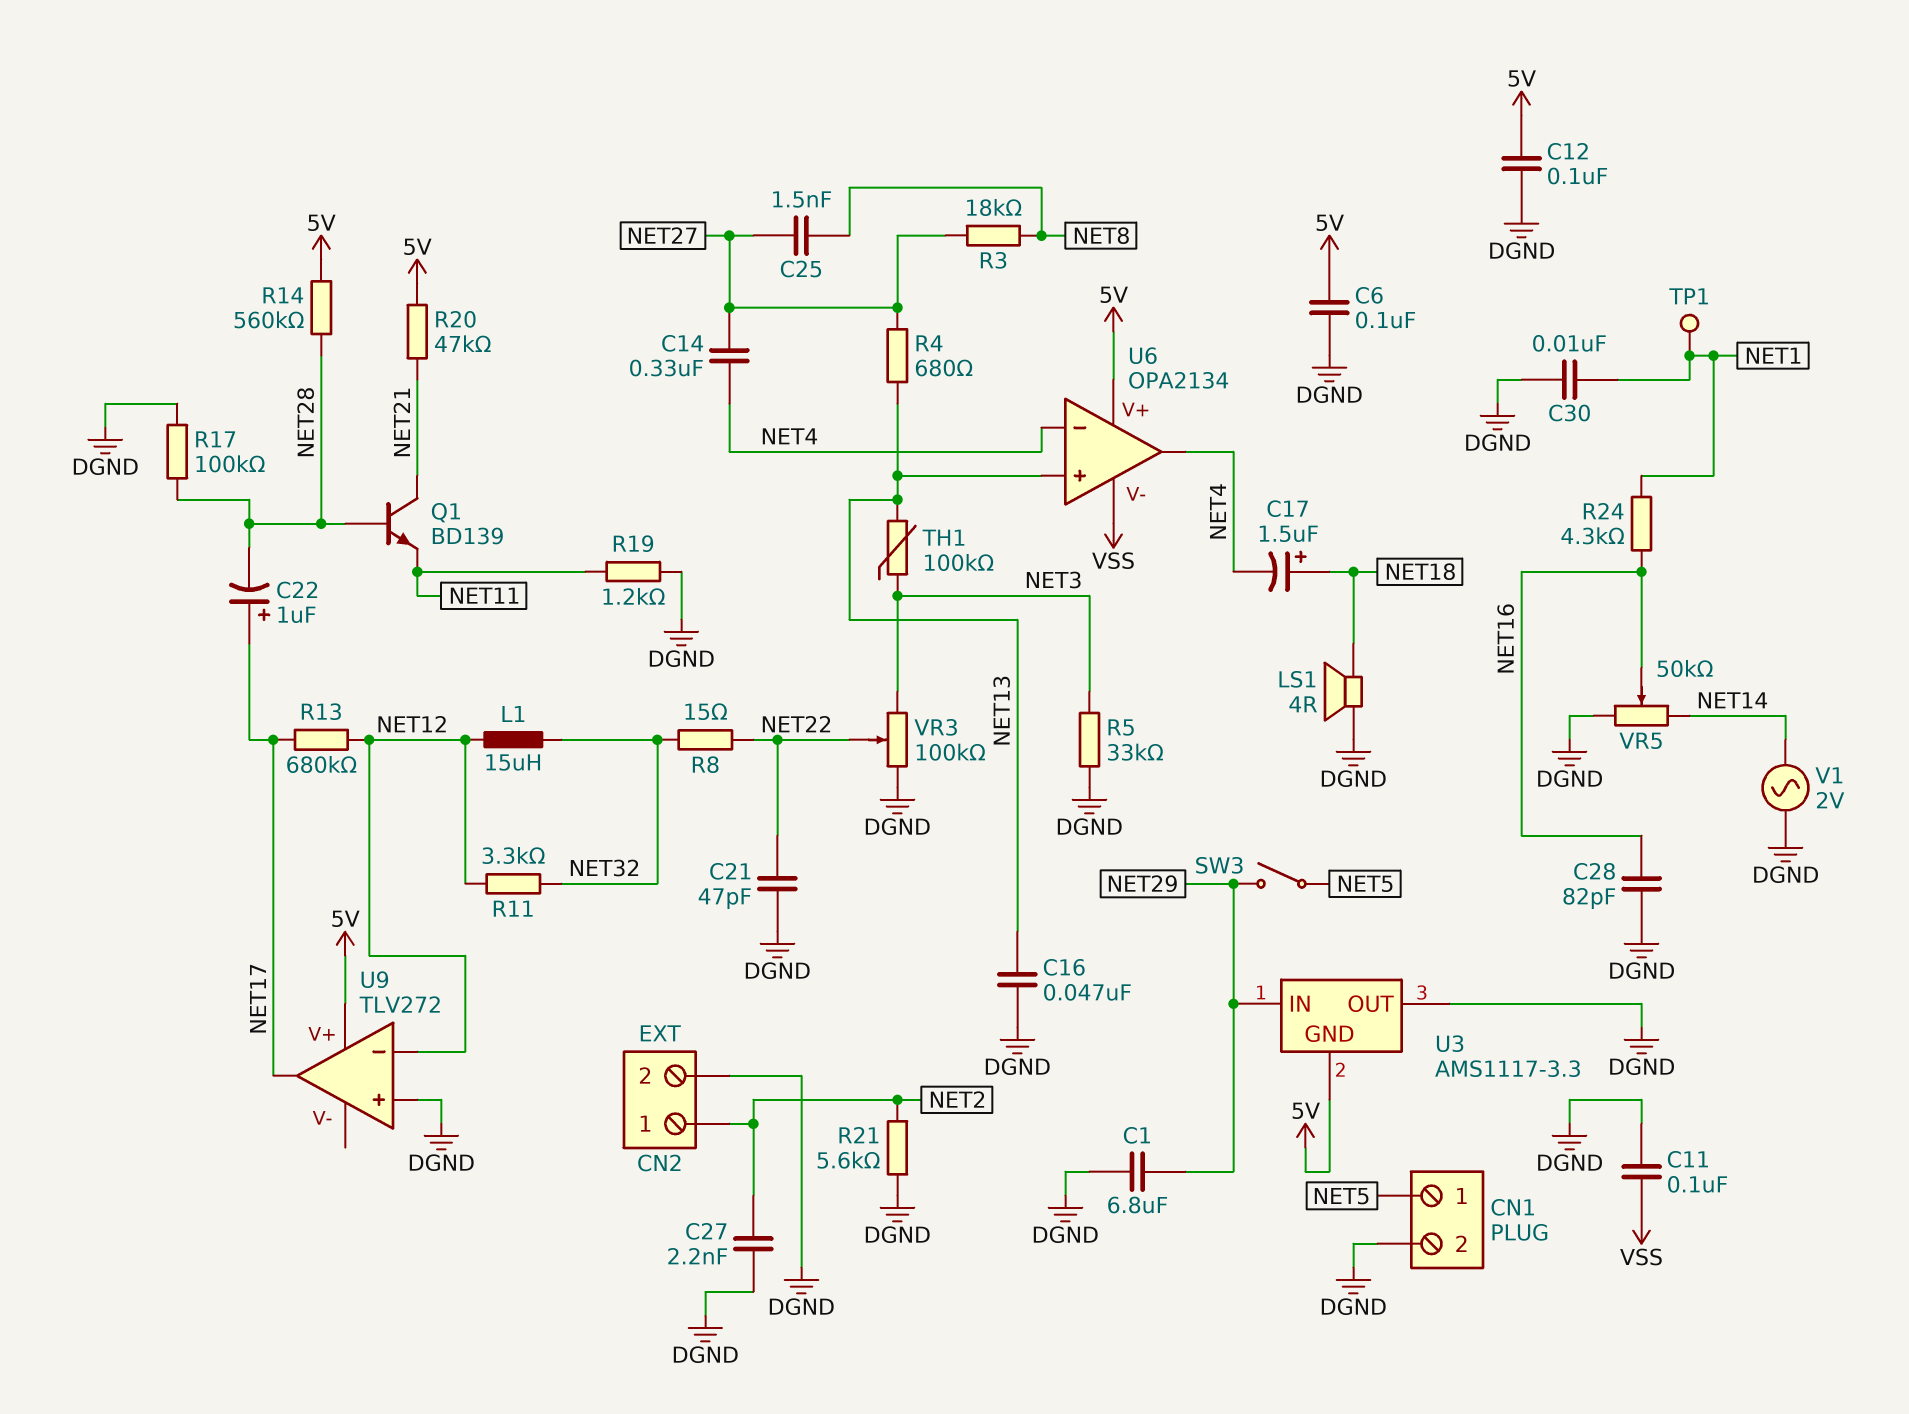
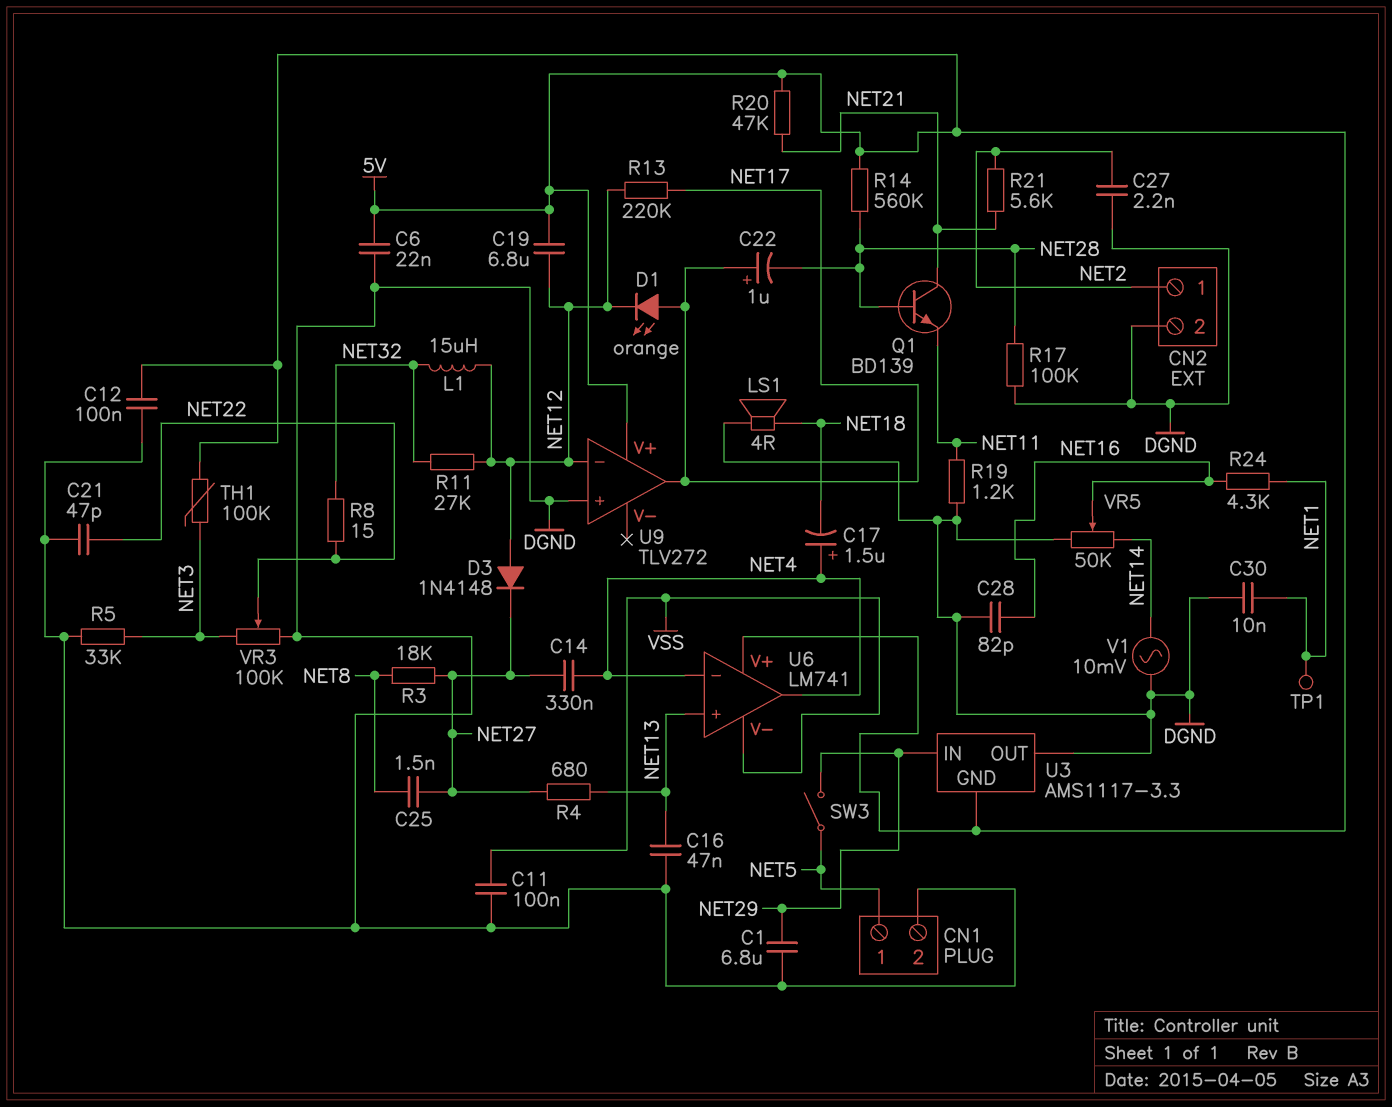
C6: 100nF (5V, DGND) -> 22nF (5V, DGND)
C17: 1.5uF (plus NET18, minus NET4) -> 1.5uF (plus NET4, minus NET18)
C19: none -> 6.8uF (5V, NET12)
D1: none -> LED orange (A NET17, K NET12)
D3: none -> diode 1N4148 (A NET12, K NET27)
R11: 3.3k (NET12, NET32) -> 27k (NET12, NET32)
R13: 680k (NET12, NET17) -> 220k (NET12, NET17)
R21: 5.6k (DGND, NET2) -> 5.6k (NET2, NET21)
TH1: 100k (NET3, NET13) -> 100k (5V, NET3)
U6: OPA2134 -> LM741
V1: AC 2V (DGND, NET14) -> AC 10mV (DGND, NET14)

